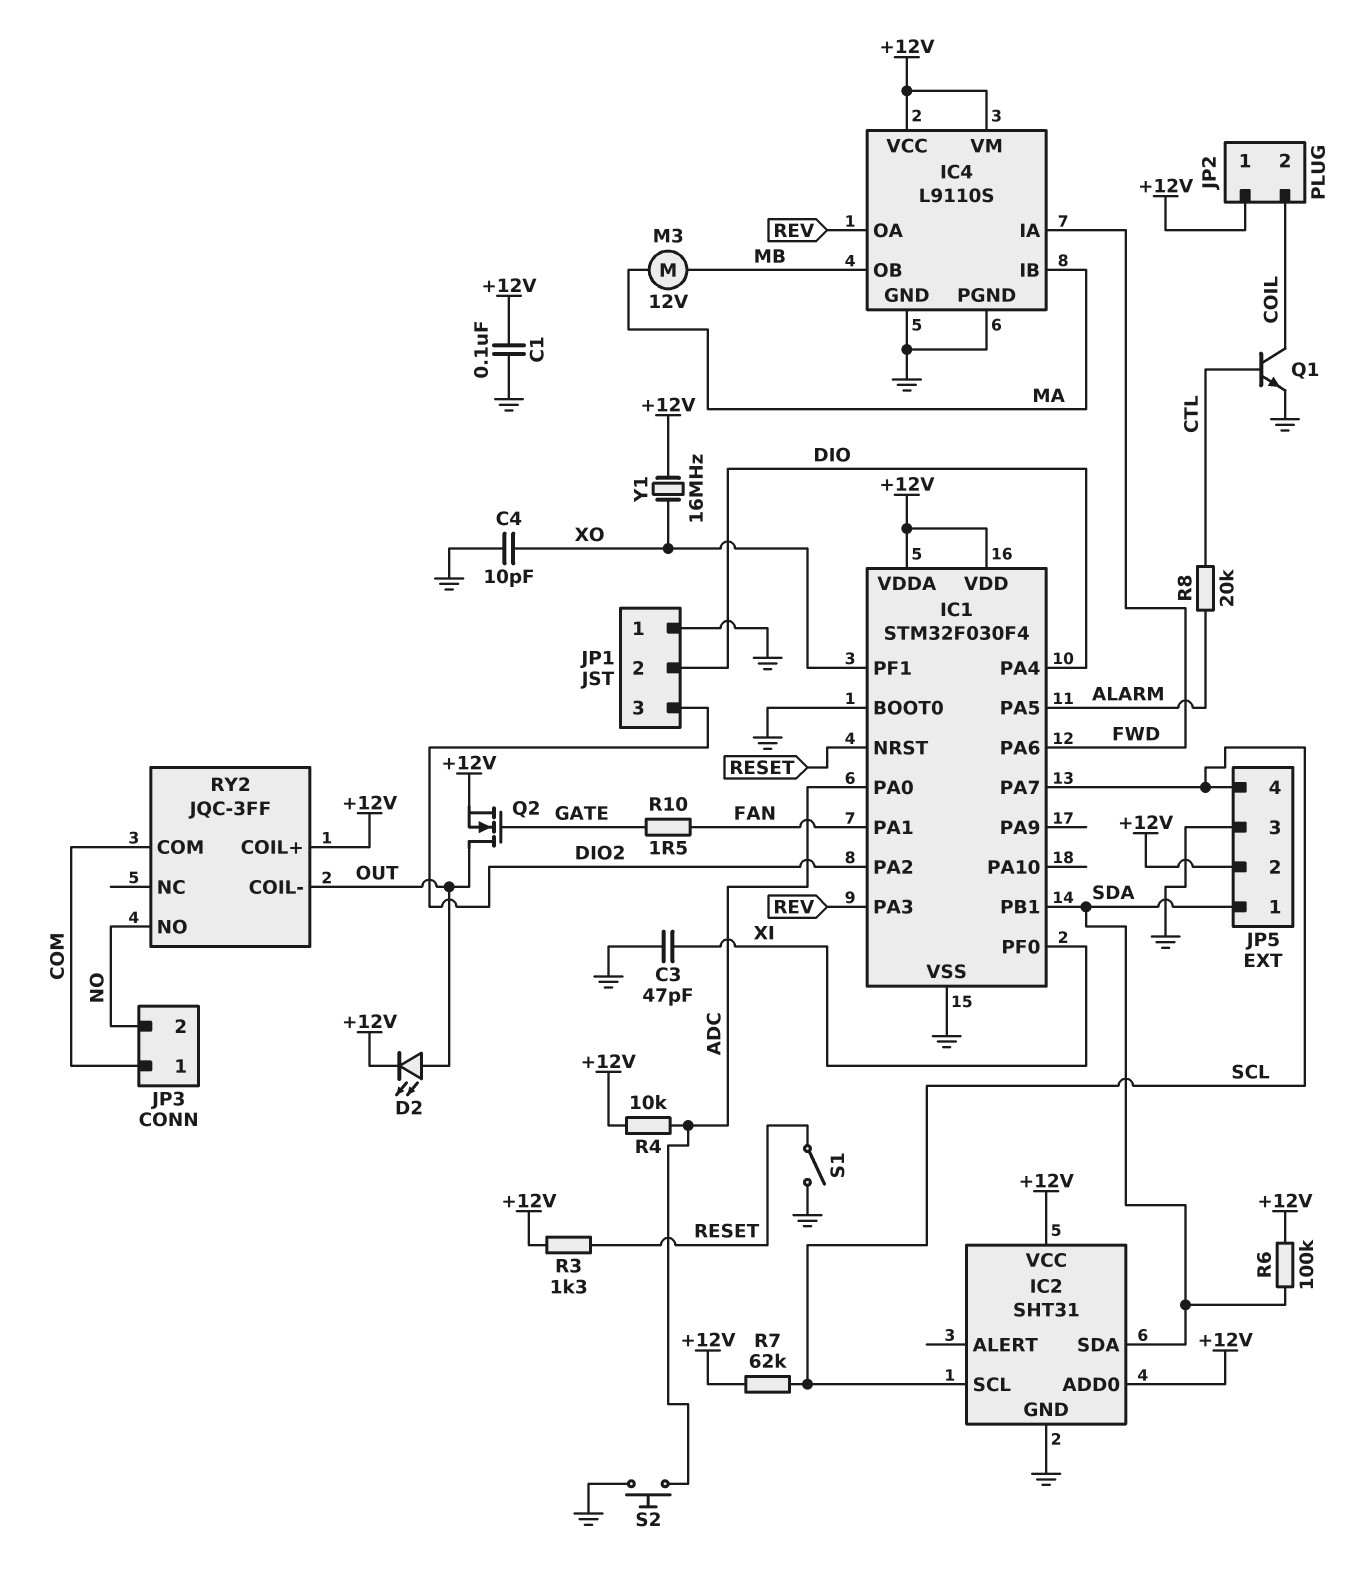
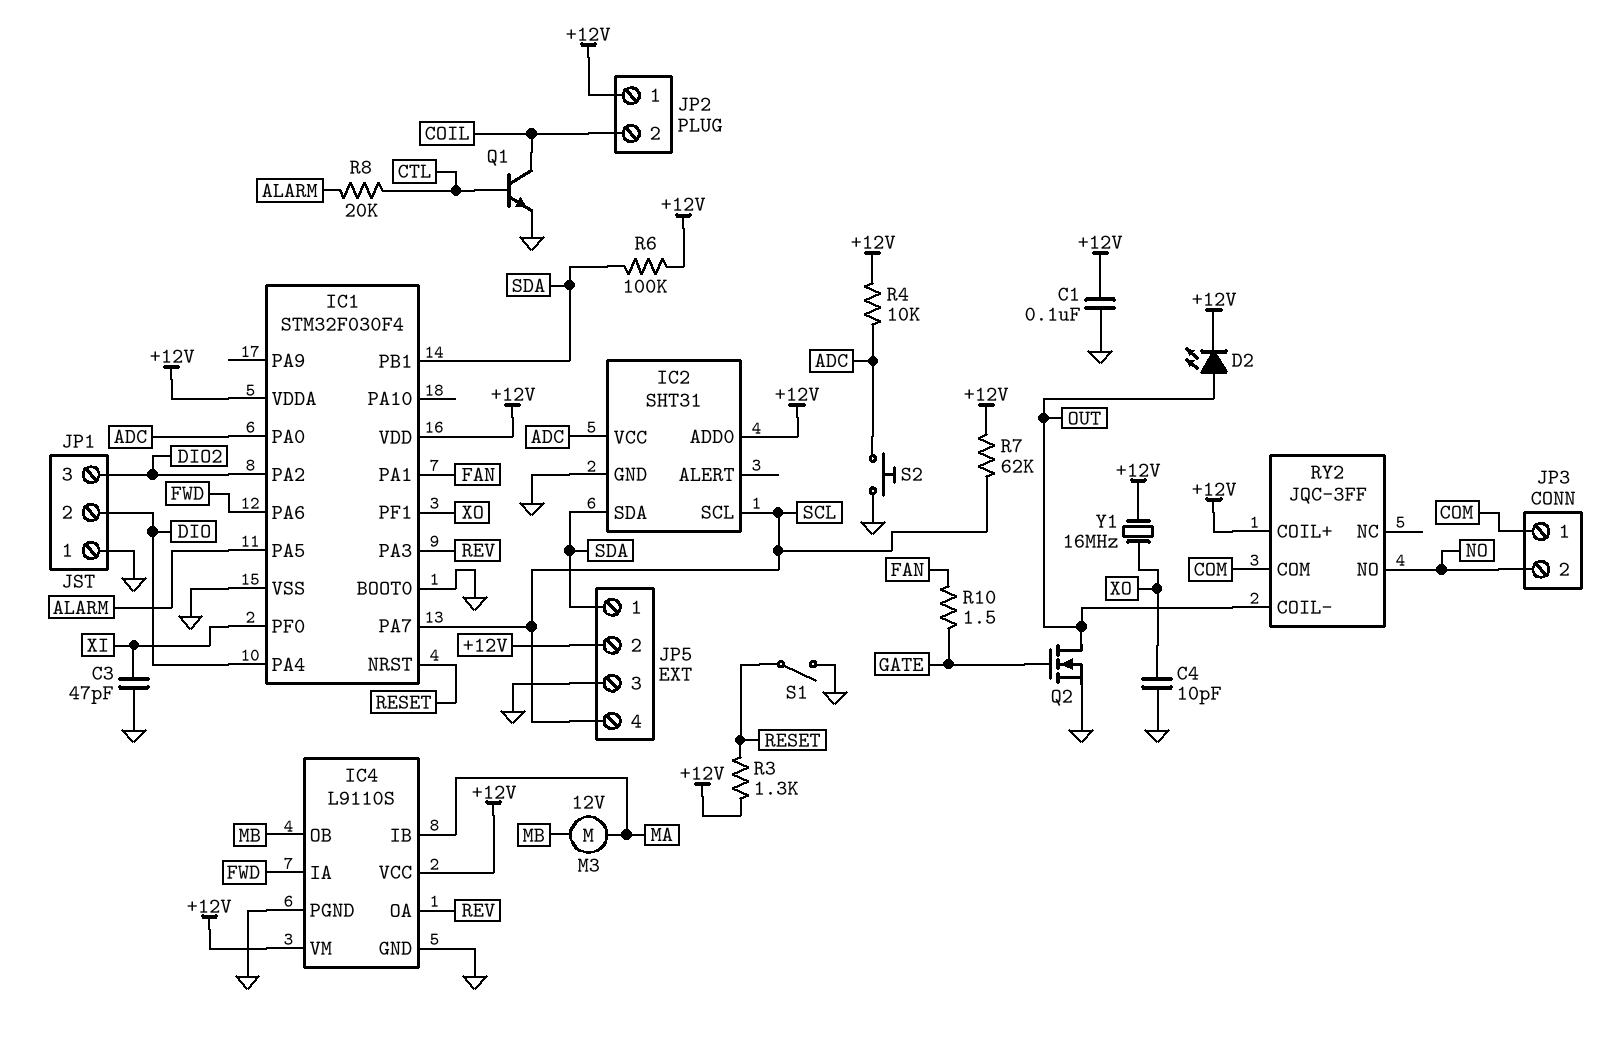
IC2 pin VCC: +12V -> ADC
Q2: NMOS (G GATE, D OUT, S +12V) -> NMOS (G GATE, D OUT, S GND)

